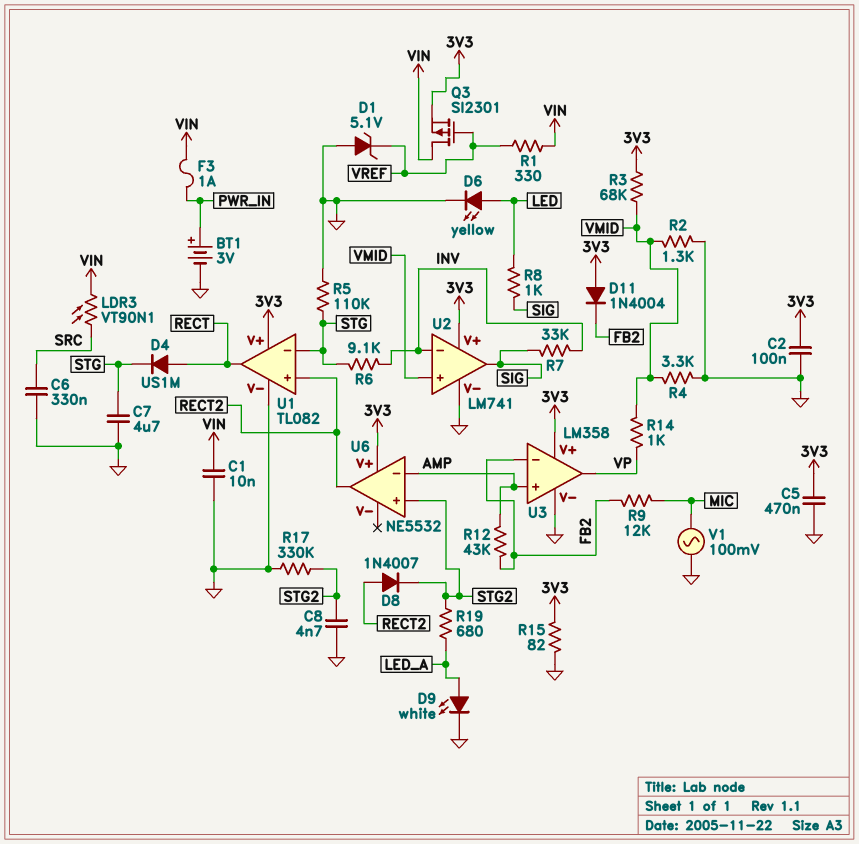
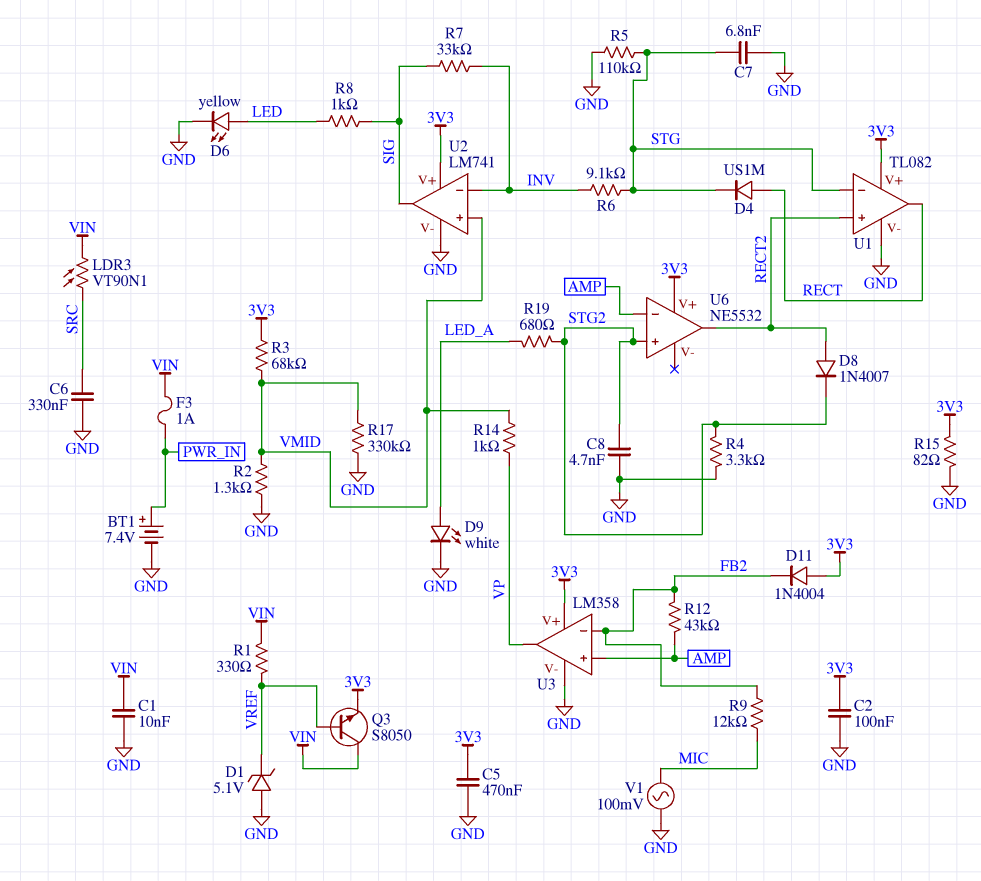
BT1: 3V (plus PWR_IN, minus GND) -> 7.4V (plus PWR_IN, minus GND)
C7: 4.7uF (GND, STG) -> 6.8nF (GND, STG)
Q3: PMOS SI2301 (G VREF, D VIN, S 3V3) -> NPN S8050 (B VREF, C VIN, E 3V3)
R4: 3.3k (GND, VMID) -> 3.3k (GND, STG2)
R17: 330k (GND, STG2) -> 330k (GND, VMID)

